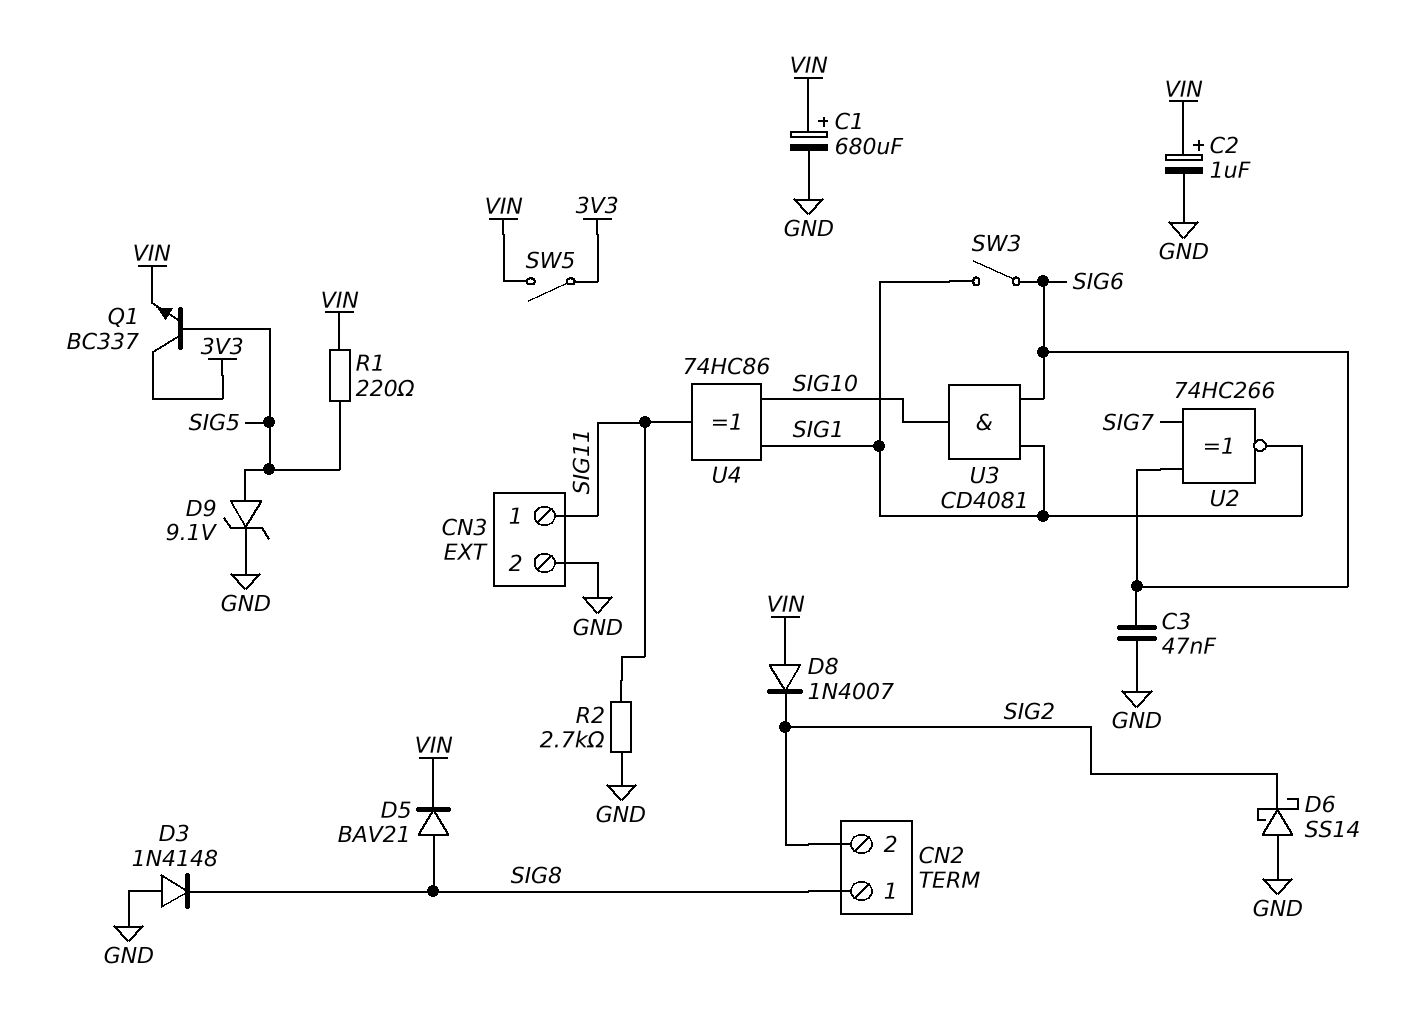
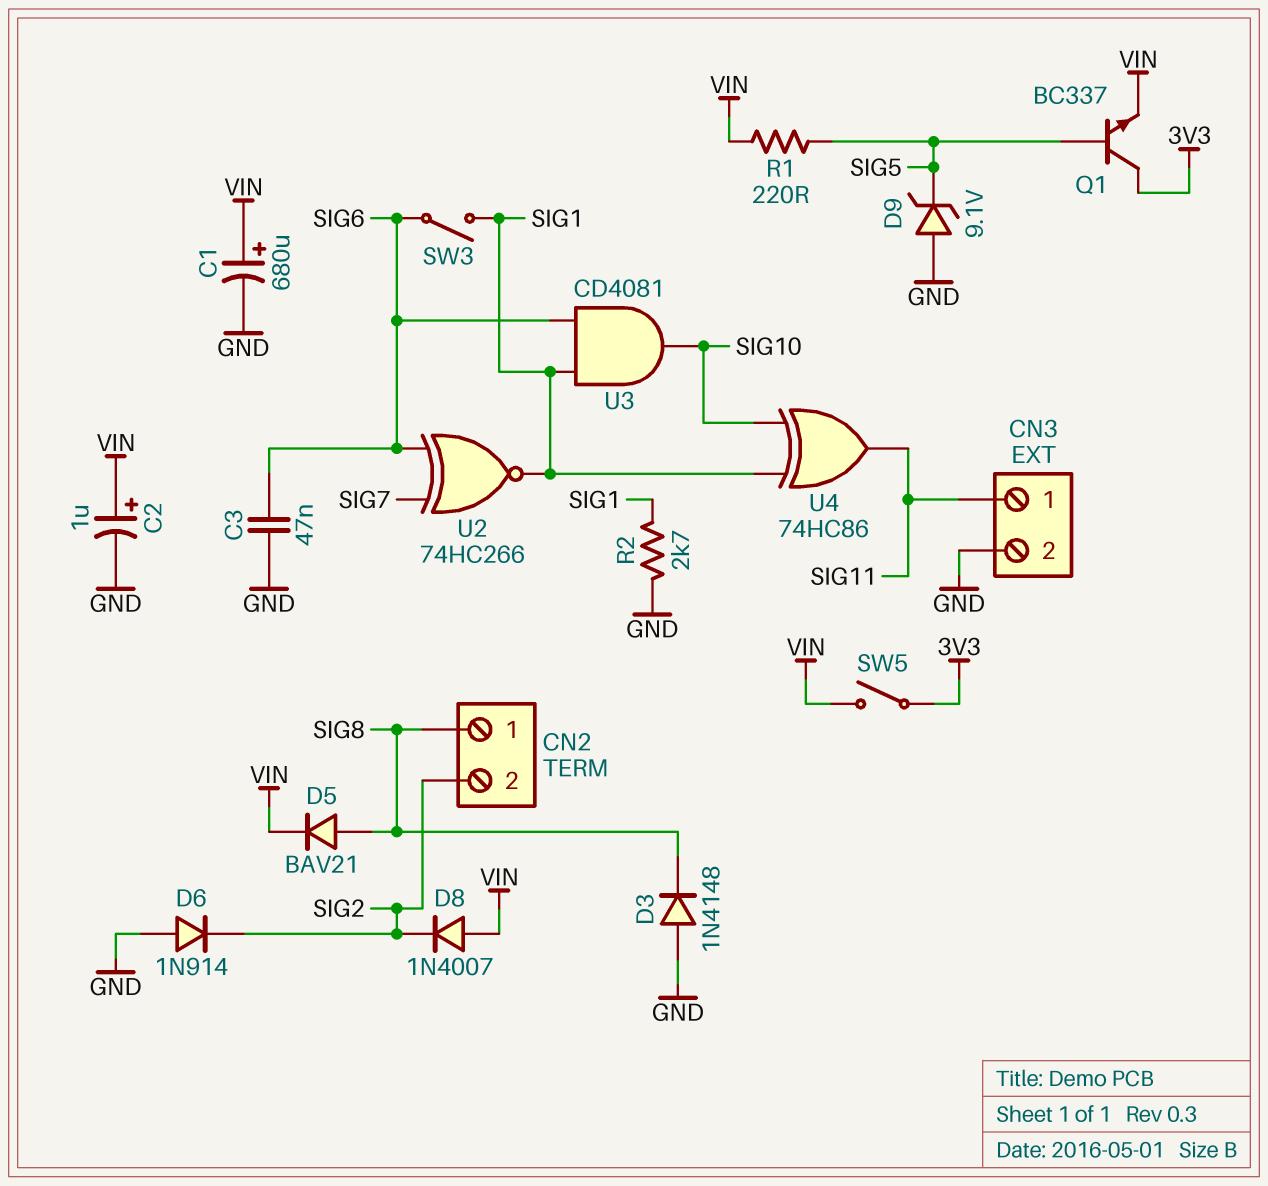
D6: schottky SS14 (A GND, K SIG2) -> diode 1N914 (A GND, K SIG2)
D9: zener 9.1V (A SIG5, K GND) -> zener 9.1V (A GND, K SIG5)
R2: 2.7k (GND, SIG11) -> 2.7k (GND, SIG1)

